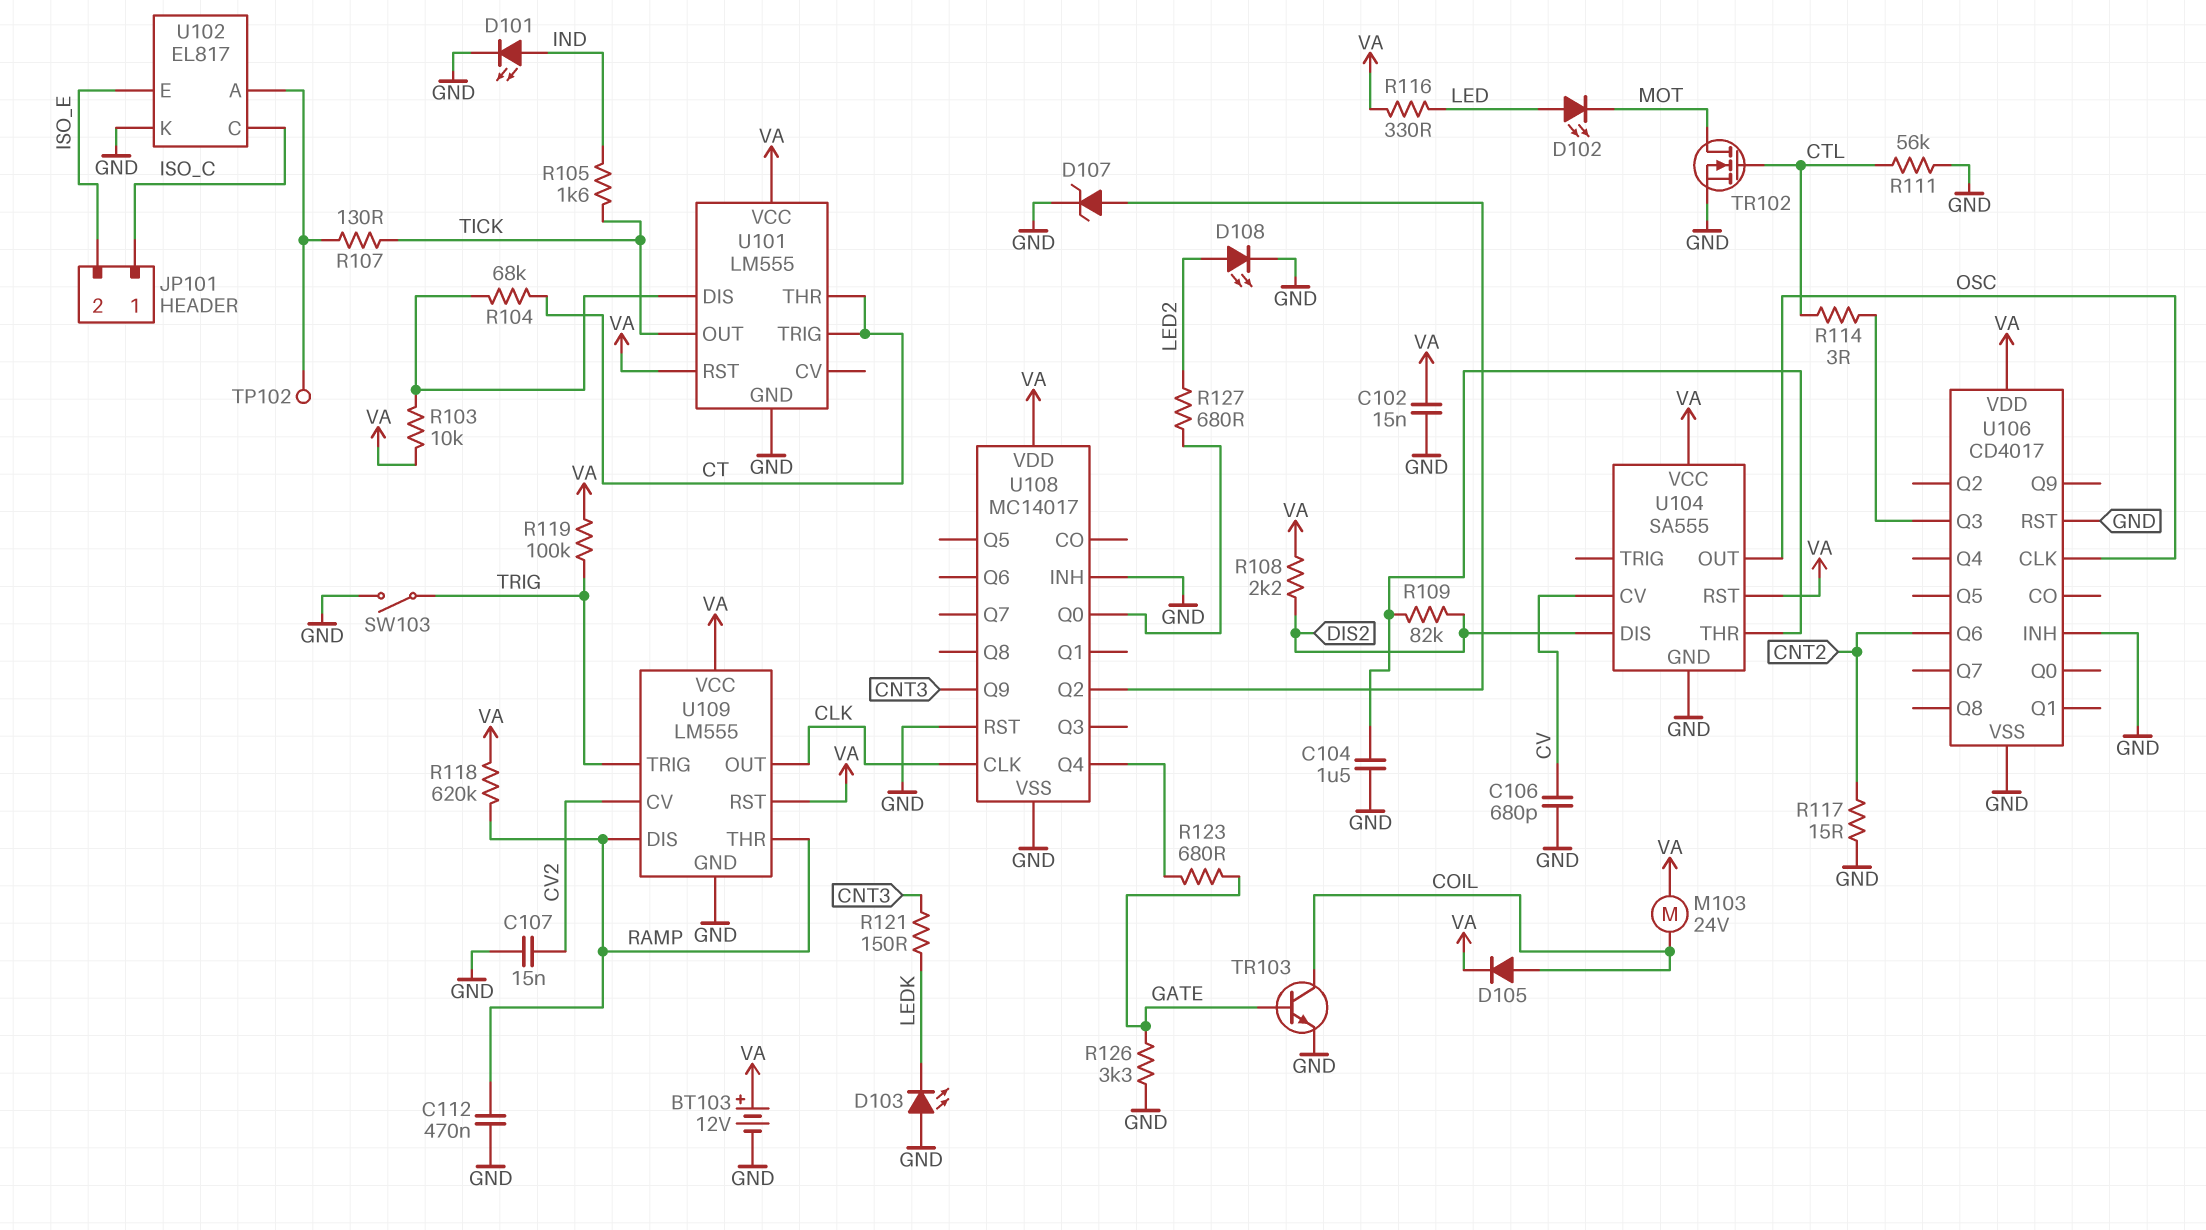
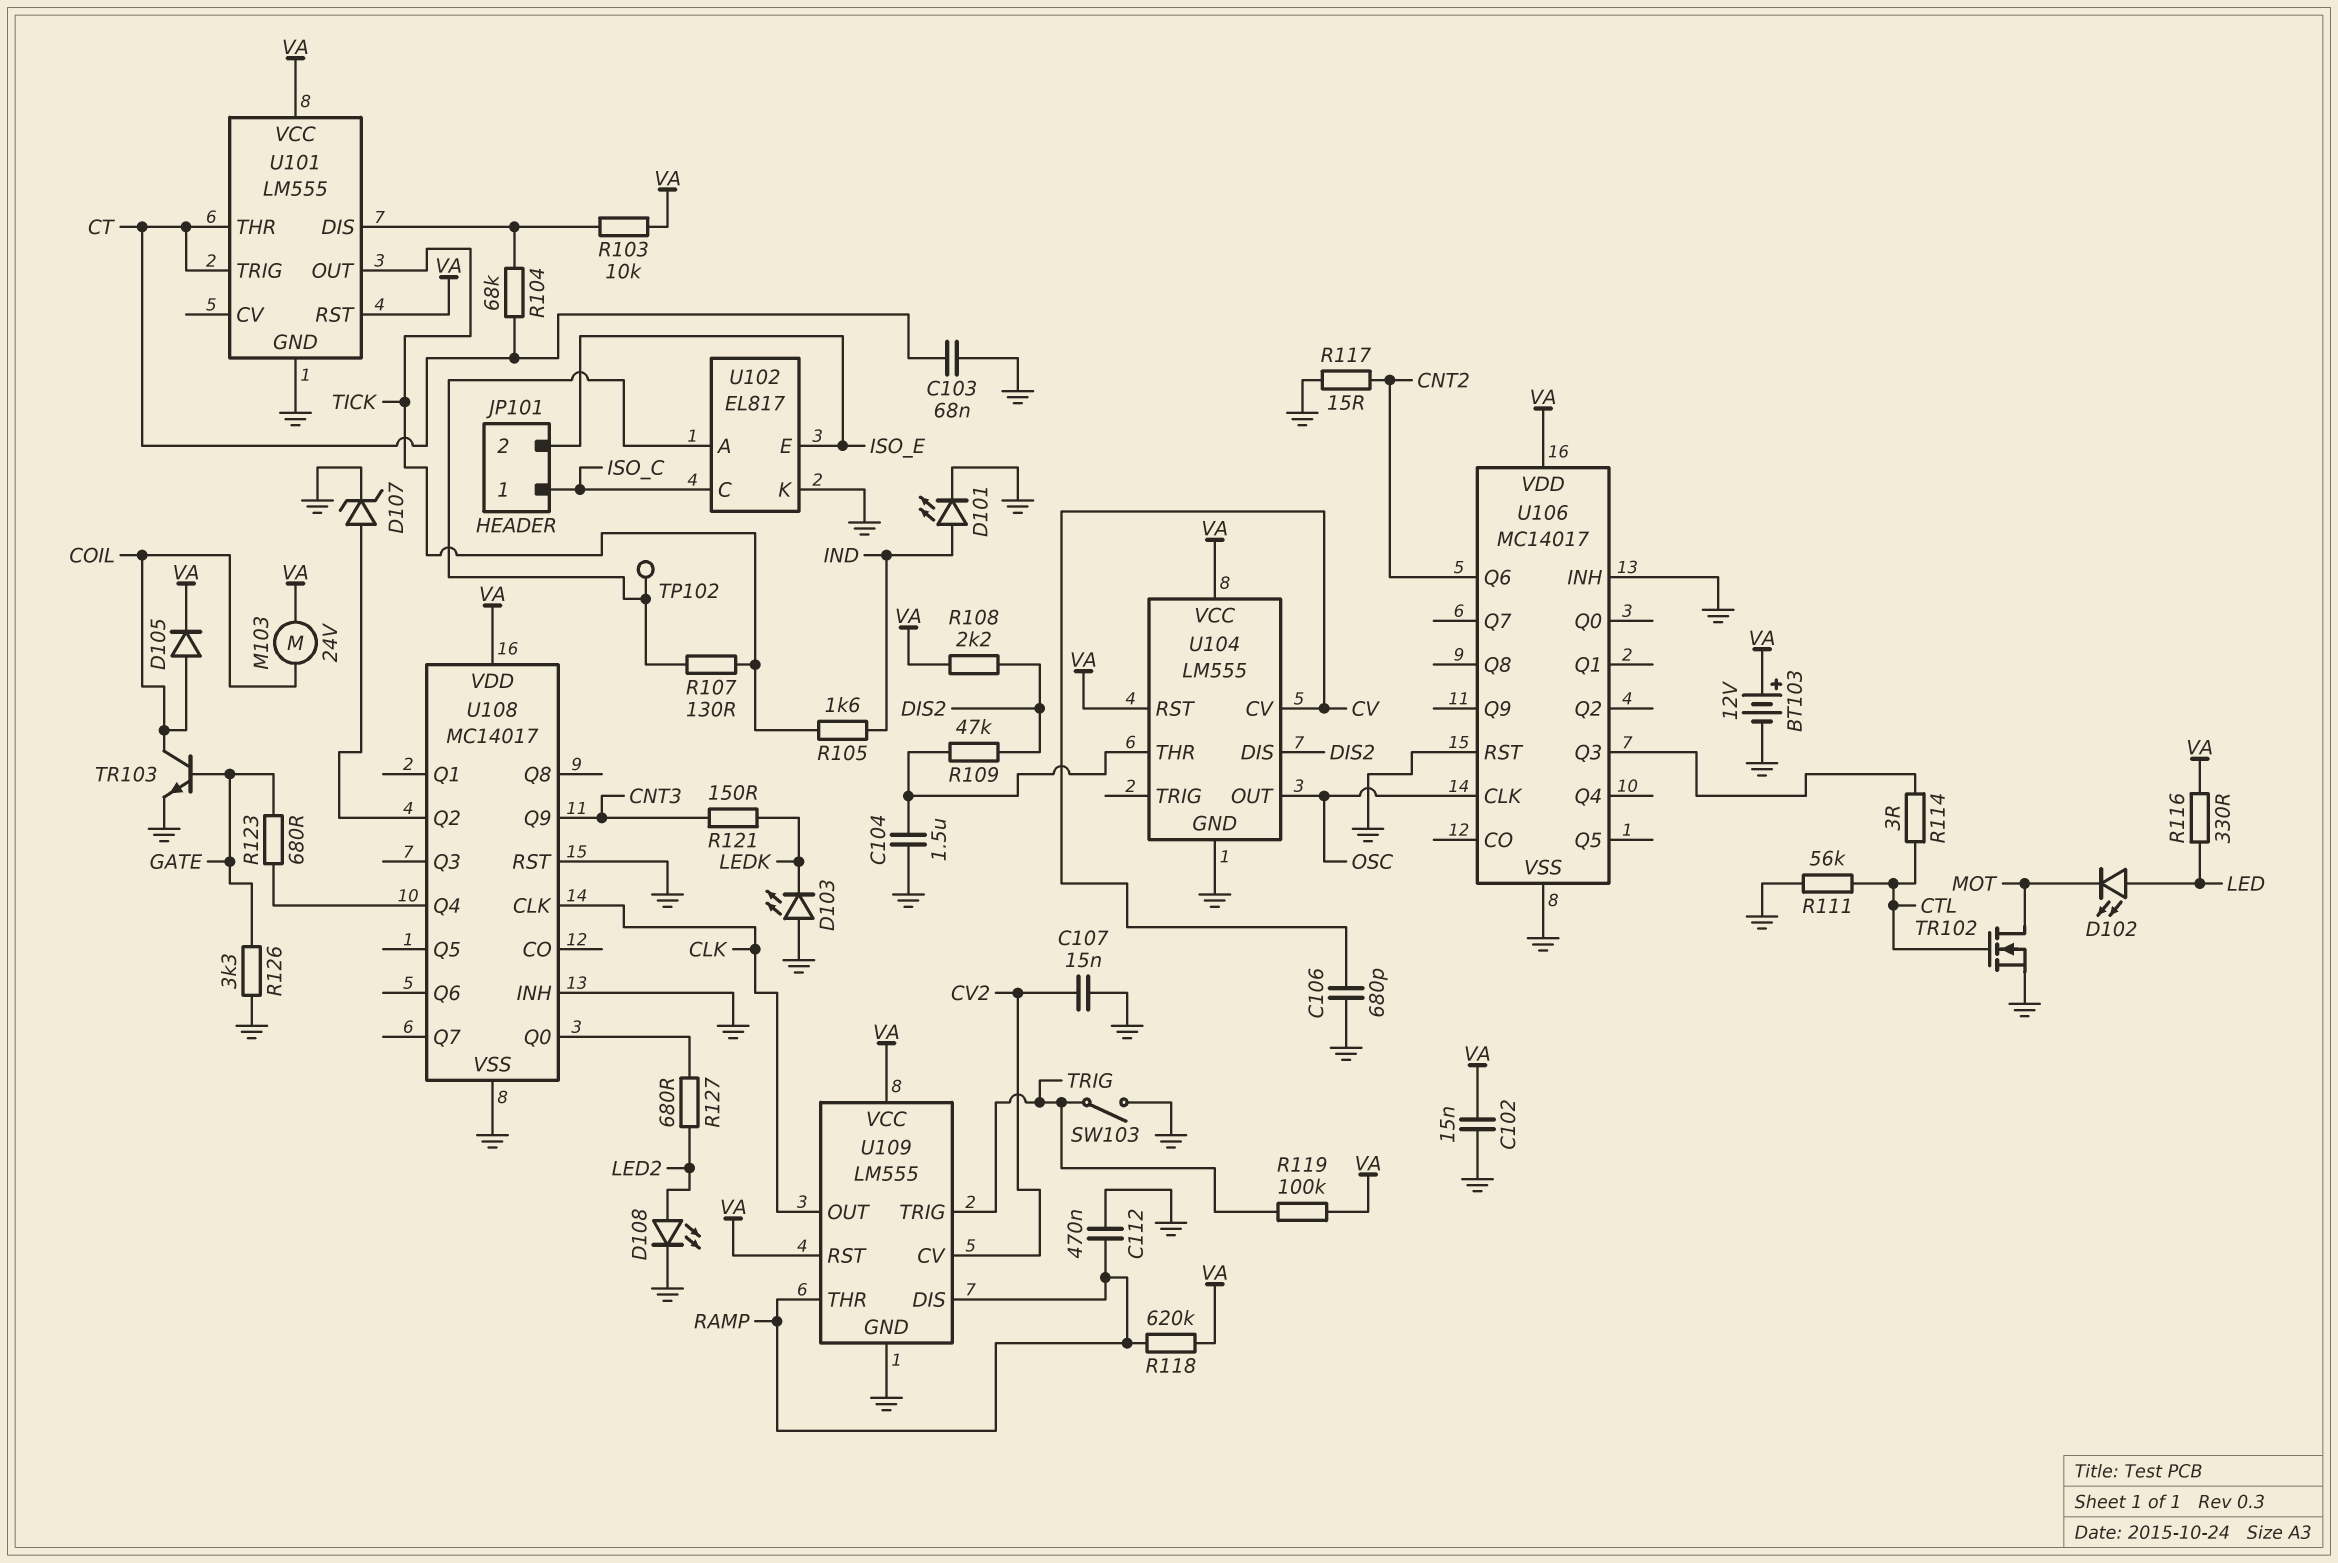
C103: none -> 68nF (CT, GND)
R109: 82k (DIS2, U104/THR) -> 47k (DIS2, U104/THR)
U104: SA555 -> LM555
U106: CD4017 -> MC14017

